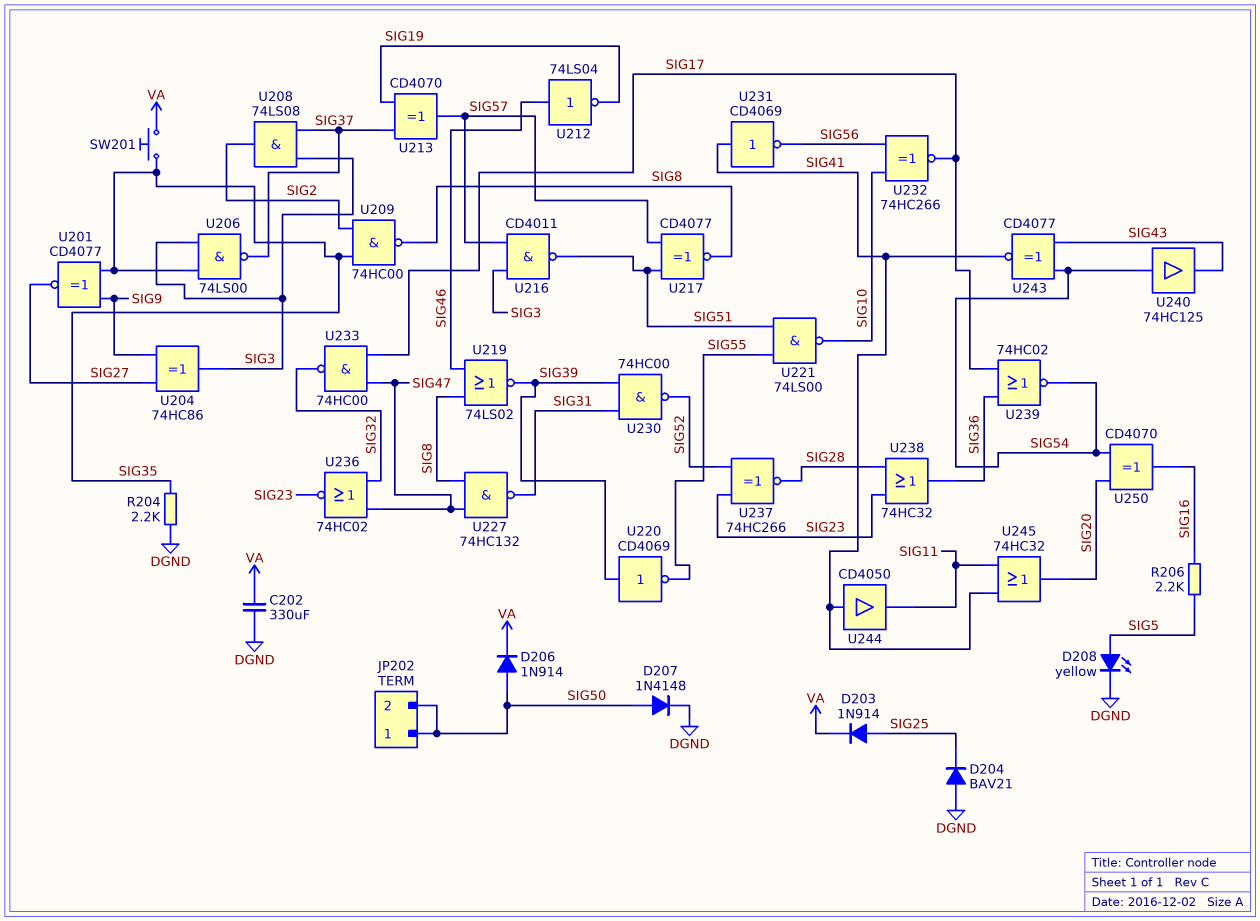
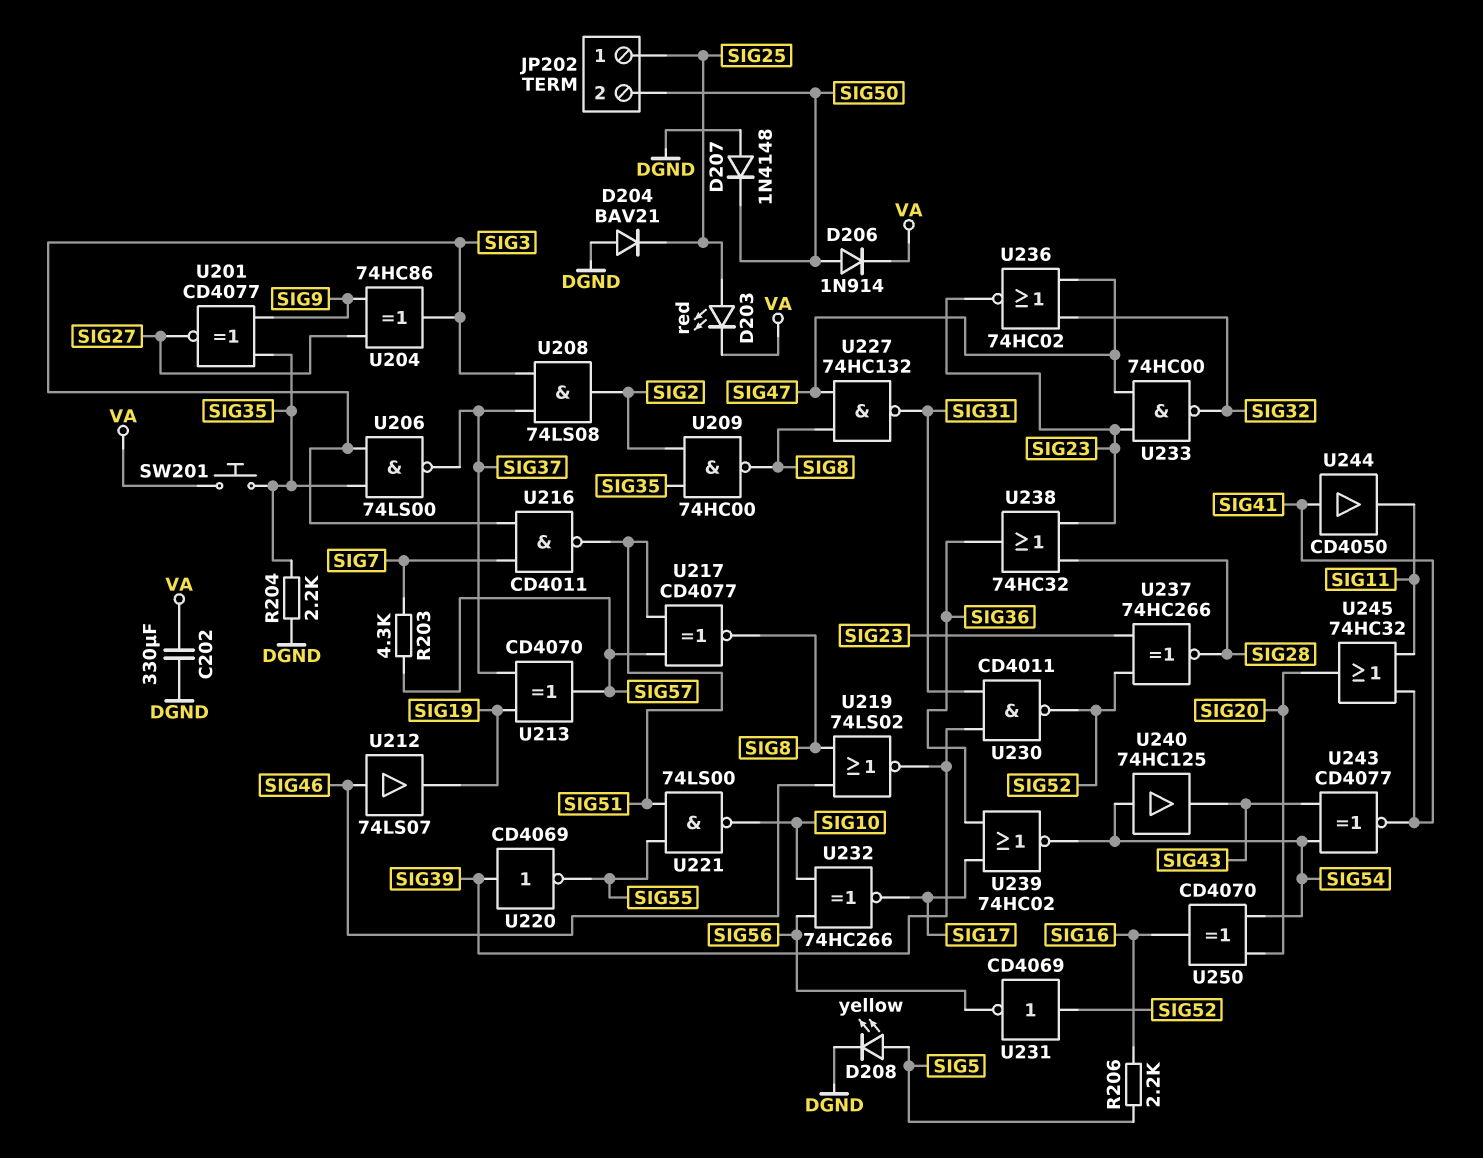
D203: diode 1N914 (A SIG25, K VA) -> LED red (A SIG25, K VA)
D207: diode 1N4148 (A SIG50, K DGND) -> diode 1N4148 (A DGND, K SIG50)
JP202 pin 1: SIG50 -> SIG25
R203: none -> 4.3k (SIG7, SIG57)
U212: NOT 74LS04 (in SIG46, out SIG19) -> buffer 74LS07 (in SIG46, out SIG19)
U216: NAND CD4011 (in SIG3, in SIG57, out SIG51) -> NAND CD4011 (in SIG3, in SIG7, out SIG51)
U230: NAND 74HC00 (in SIG31, in SIG39, out SIG52) -> NAND CD4011 (in SIG31, in SIG39, out SIG52)
U231: NOT CD4069 (in SIG41, out SIG56) -> NOT CD4069 (in SIG52, out SIG56)
U233: NAND 74HC00 (in SIG17, in SIG47, out SIG32) -> NAND 74HC00 (in SIG23, in SIG47, out SIG32)

